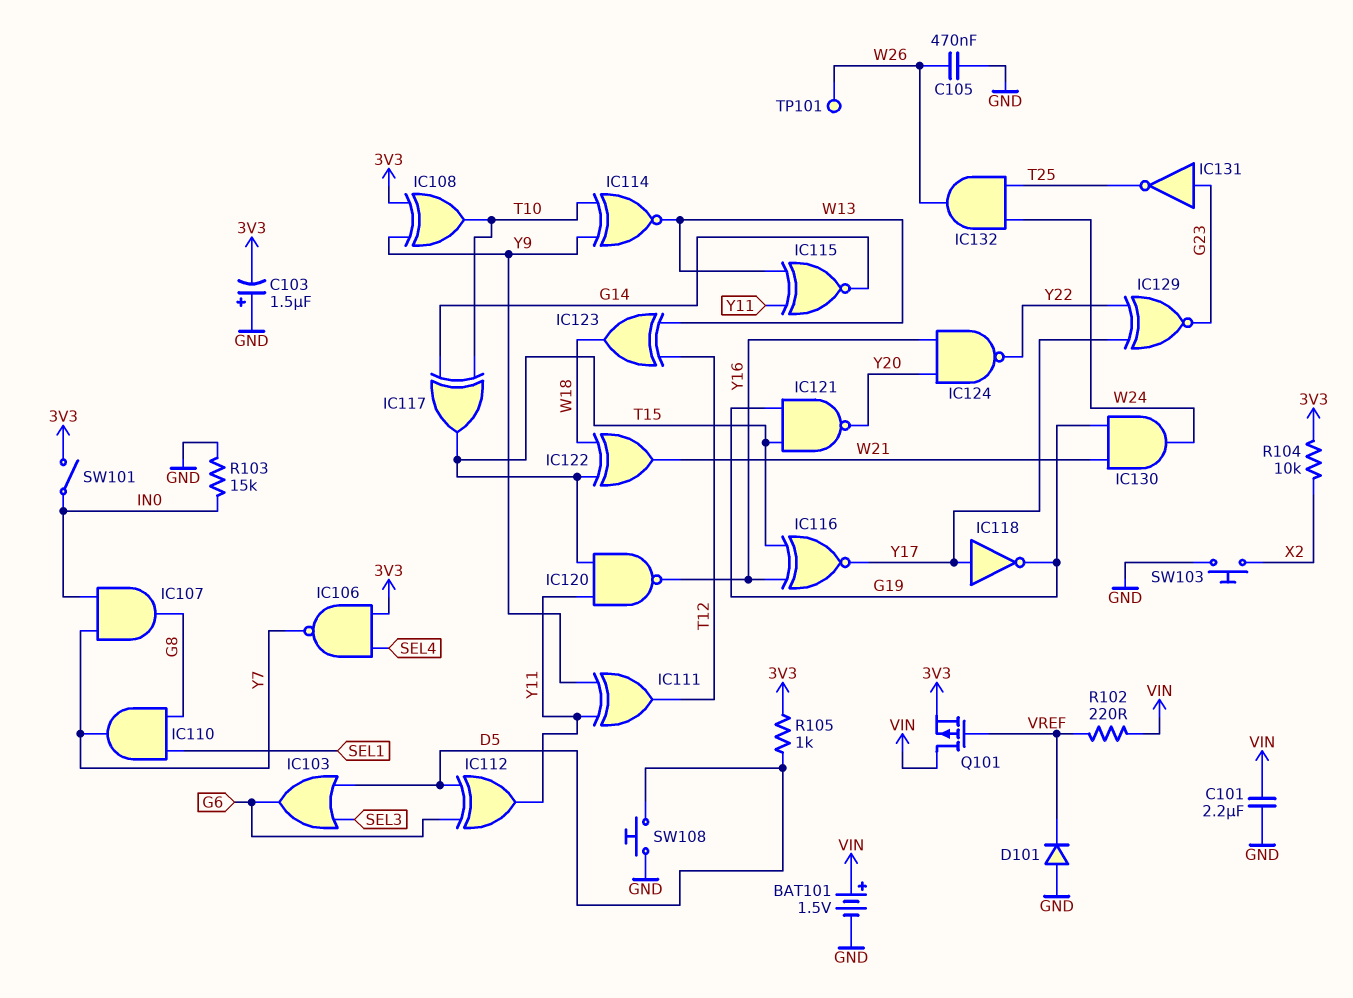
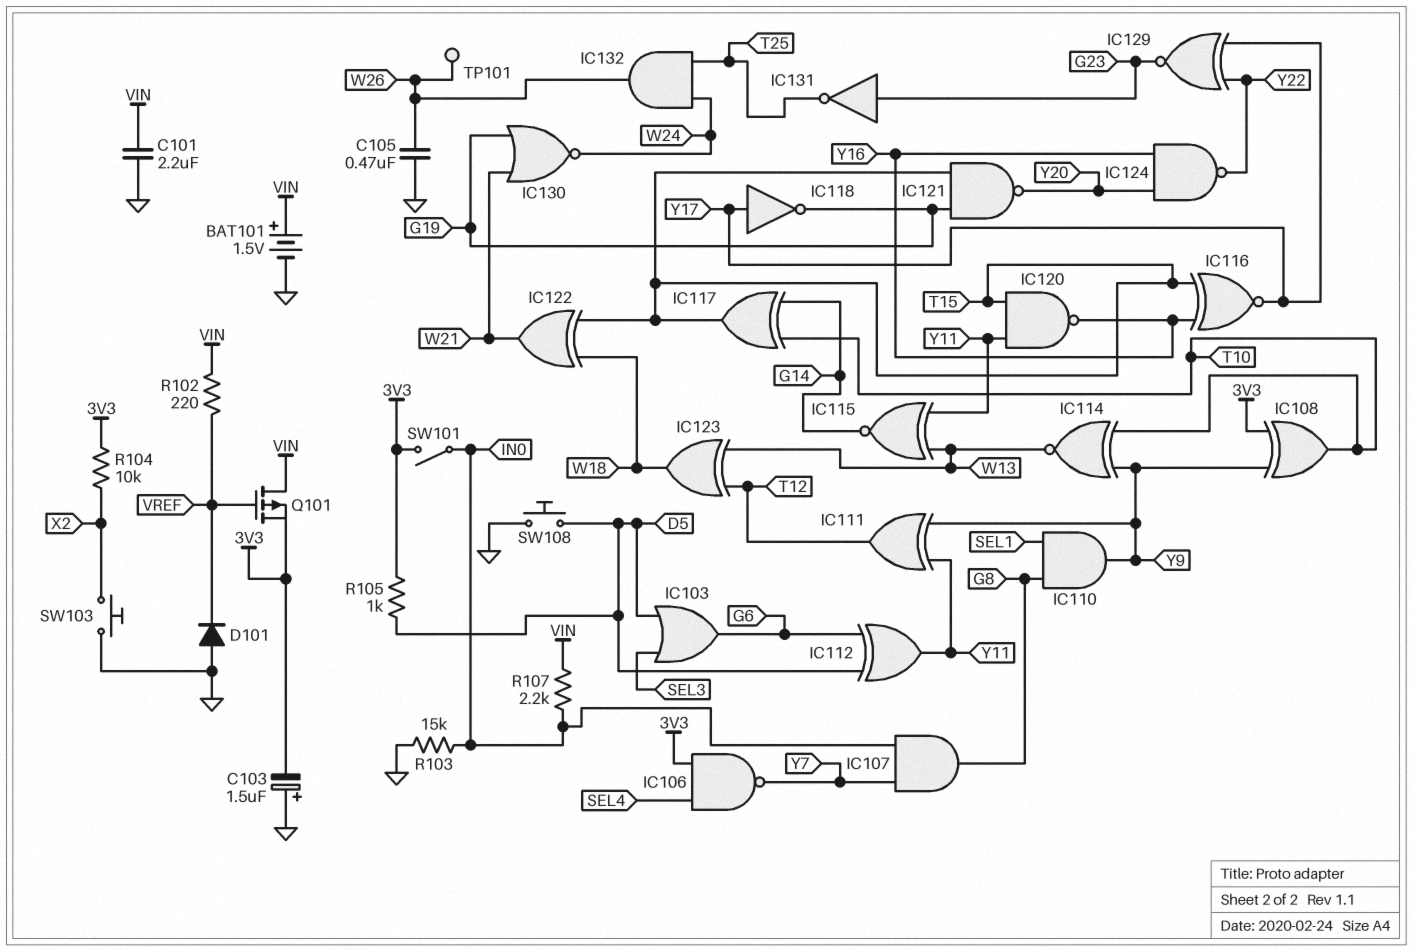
IC110: AND (in G8, in SEL1, out Y7) -> AND (in G8, in SEL1, out Y9)
IC130: AND (in G19, in W21, out W24) -> NOR (in G19, in W21, out W24)
R107: none -> 2.2k (IN0, VIN)

